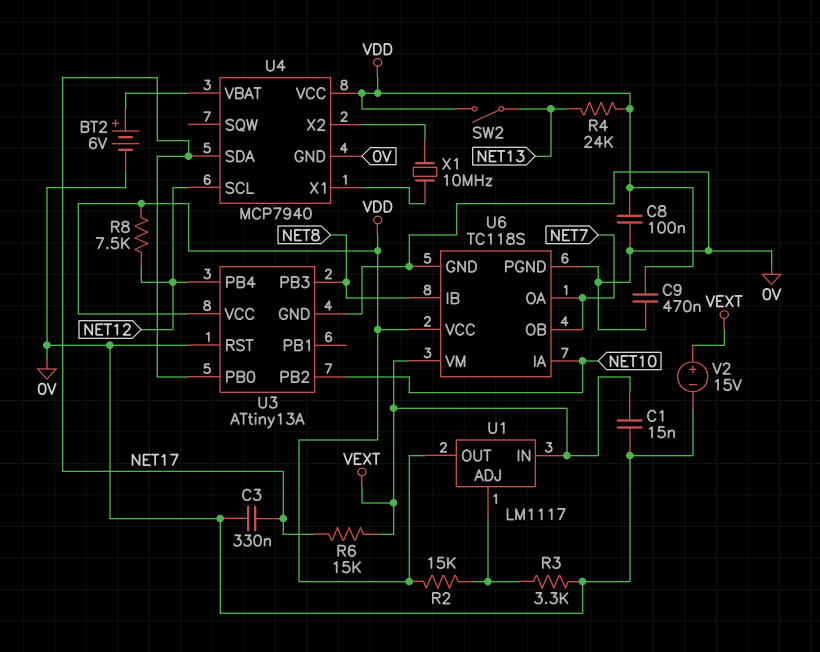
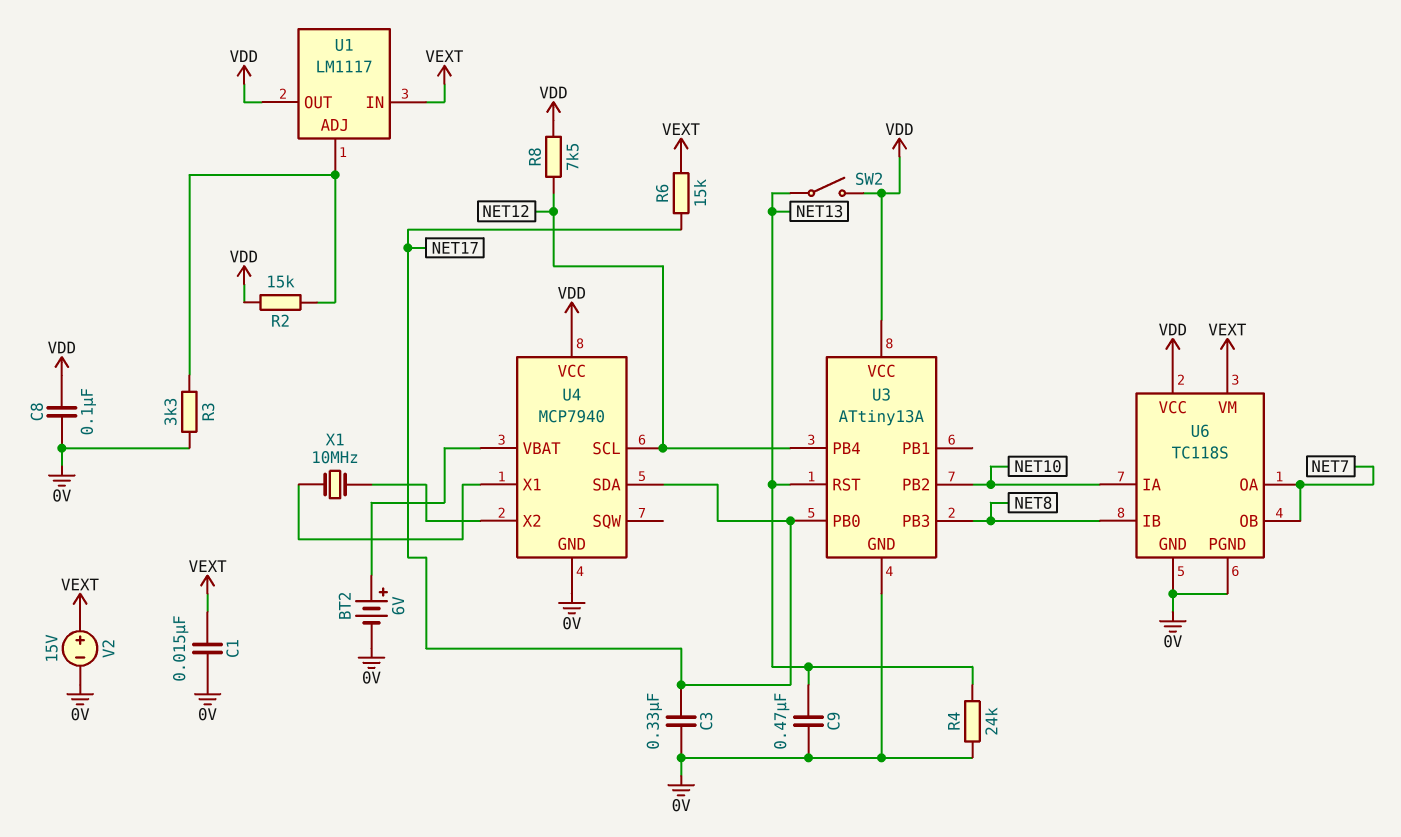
C9: 470nF (0V, VDD) -> 470nF (0V, NET13)
R4: 24k (NET13, VDD) -> 24k (0V, NET13)
U3 pin RST: 0V -> NET13

